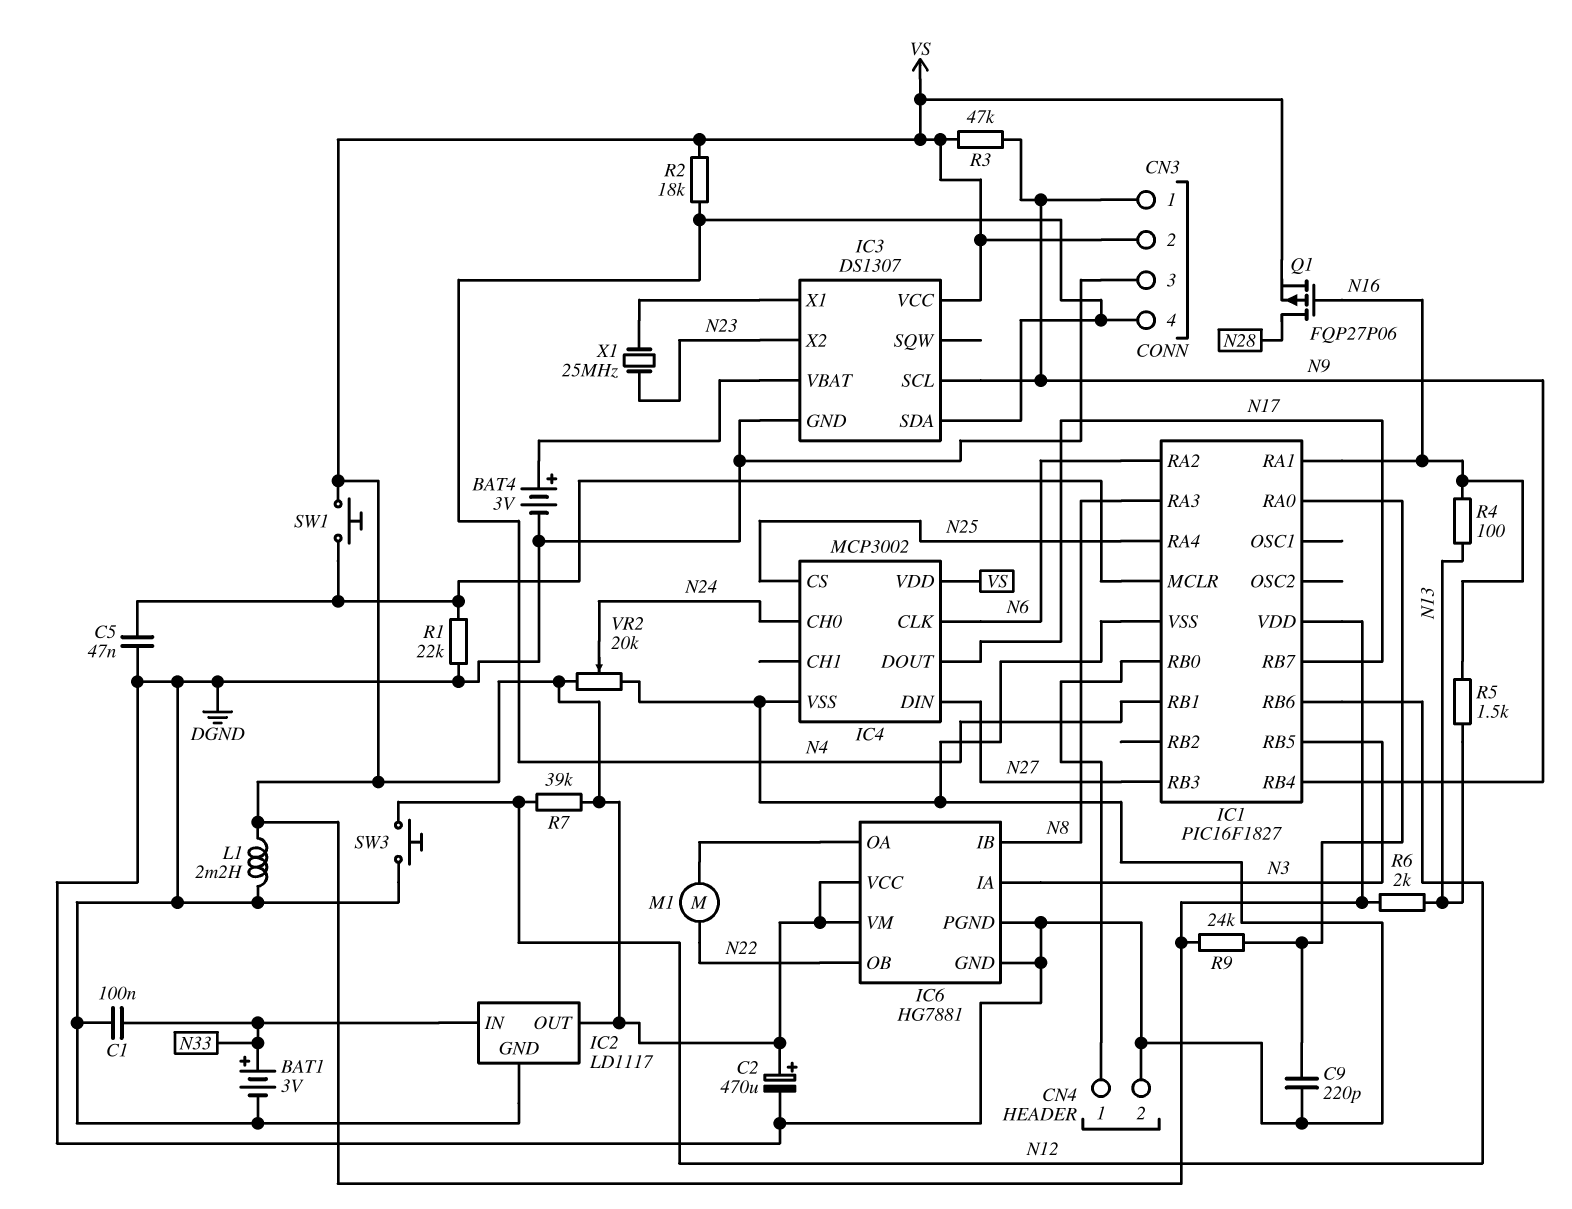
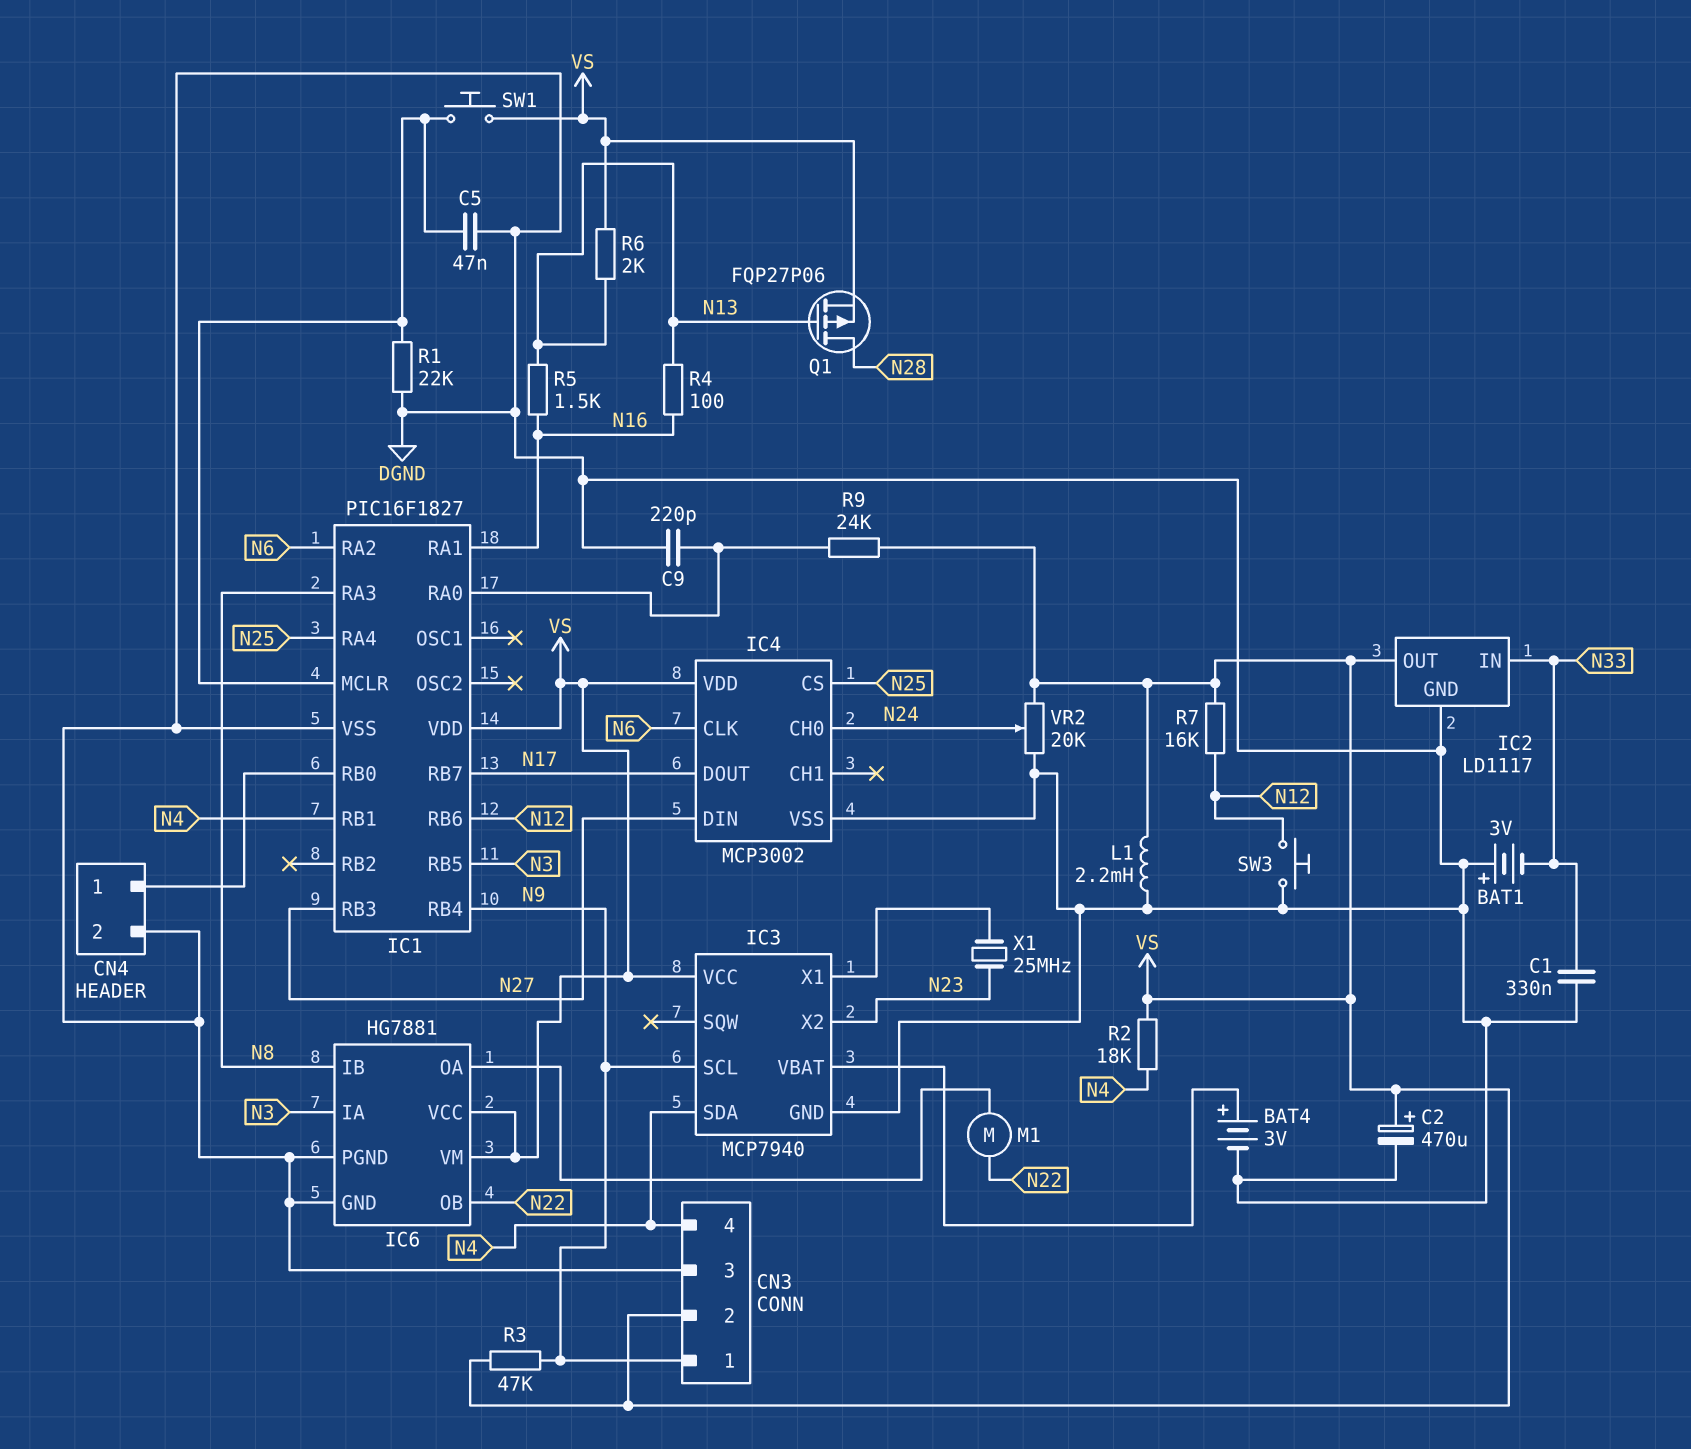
BAT1: 3V (plus N33, minus DGND) -> 3V (plus DGND, minus N33)
C1: 100nF (DGND, N33) -> 330nF (DGND, N33)
IC3: DS1307 -> MCP7940
Q1: PMOS FQP27P06 (G N16, D N28, S VS) -> PMOS FQP27P06 (G N13, D N28, S VS)
R7: 39k (N12, VS) -> 16k (N12, VS)

